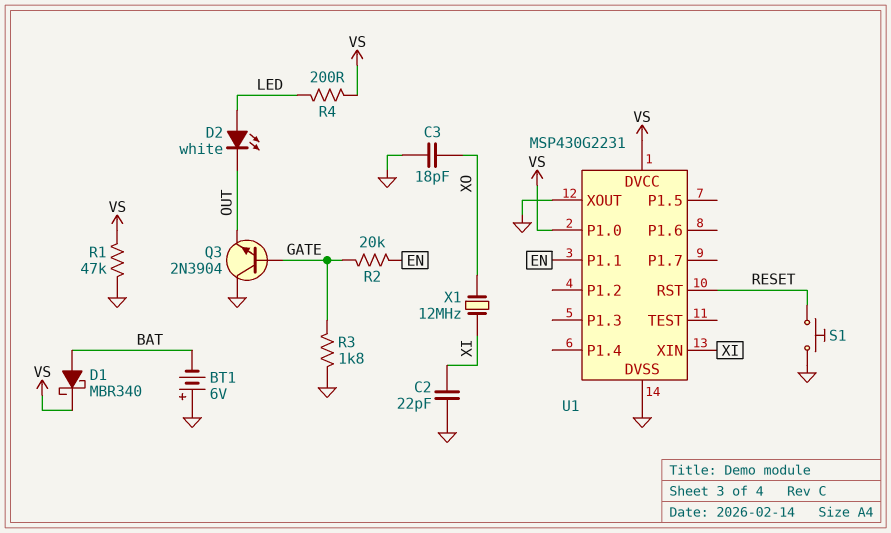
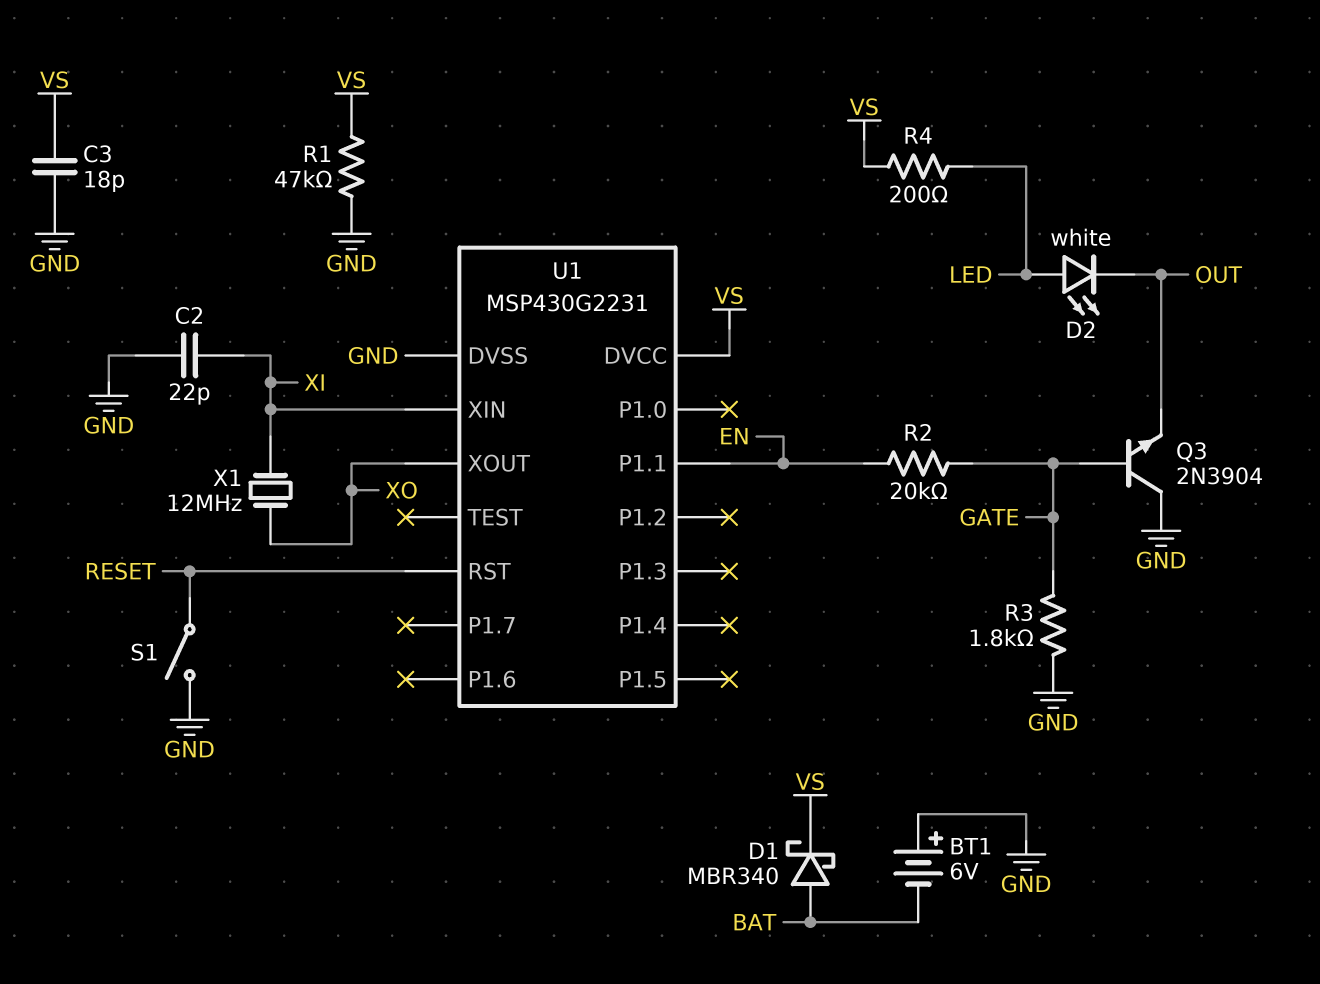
C3: 18pF (GND, XO) -> 18pF (GND, VS)
S1: button (GND, RESET) -> switch (GND, RESET)
U1 pin P1.0: VS -> none
U1 pin XOUT: GND -> XO

